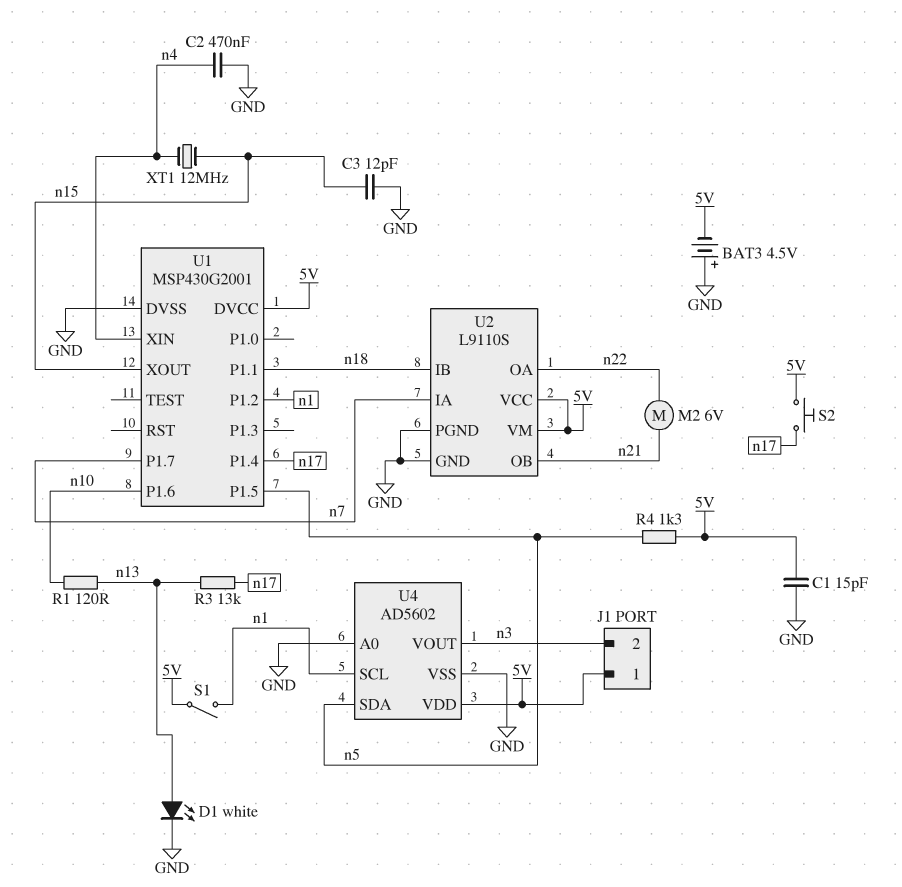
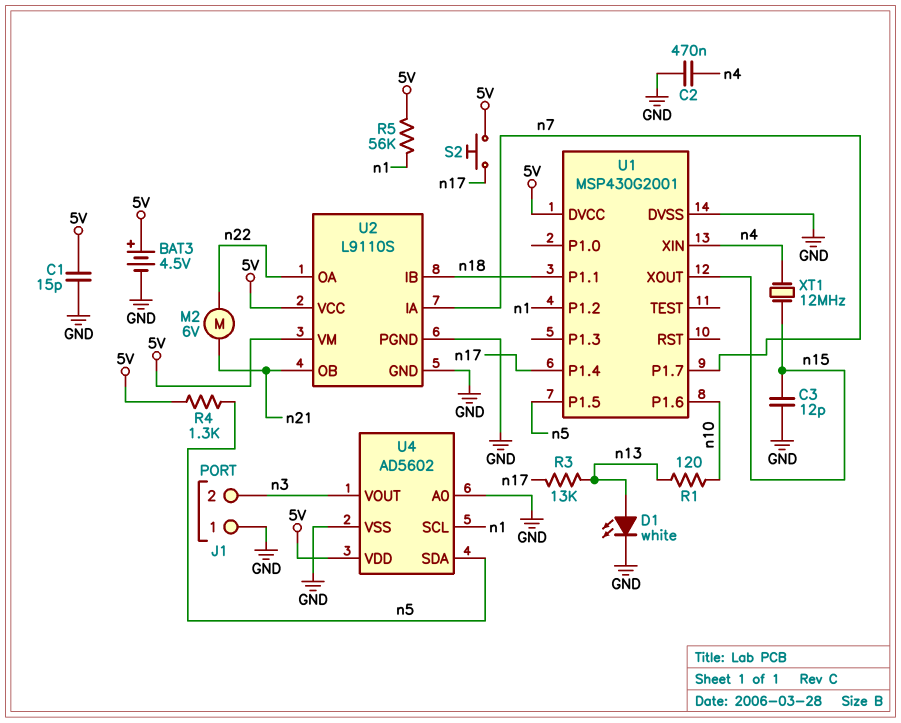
BAT3: 4.5V (plus GND, minus 5V) -> 4.5V (plus 5V, minus GND)
J1 pin 1: 5V -> GND
R5: none -> 56k (5V, n1)
S1: switch (5V, n1) -> none

